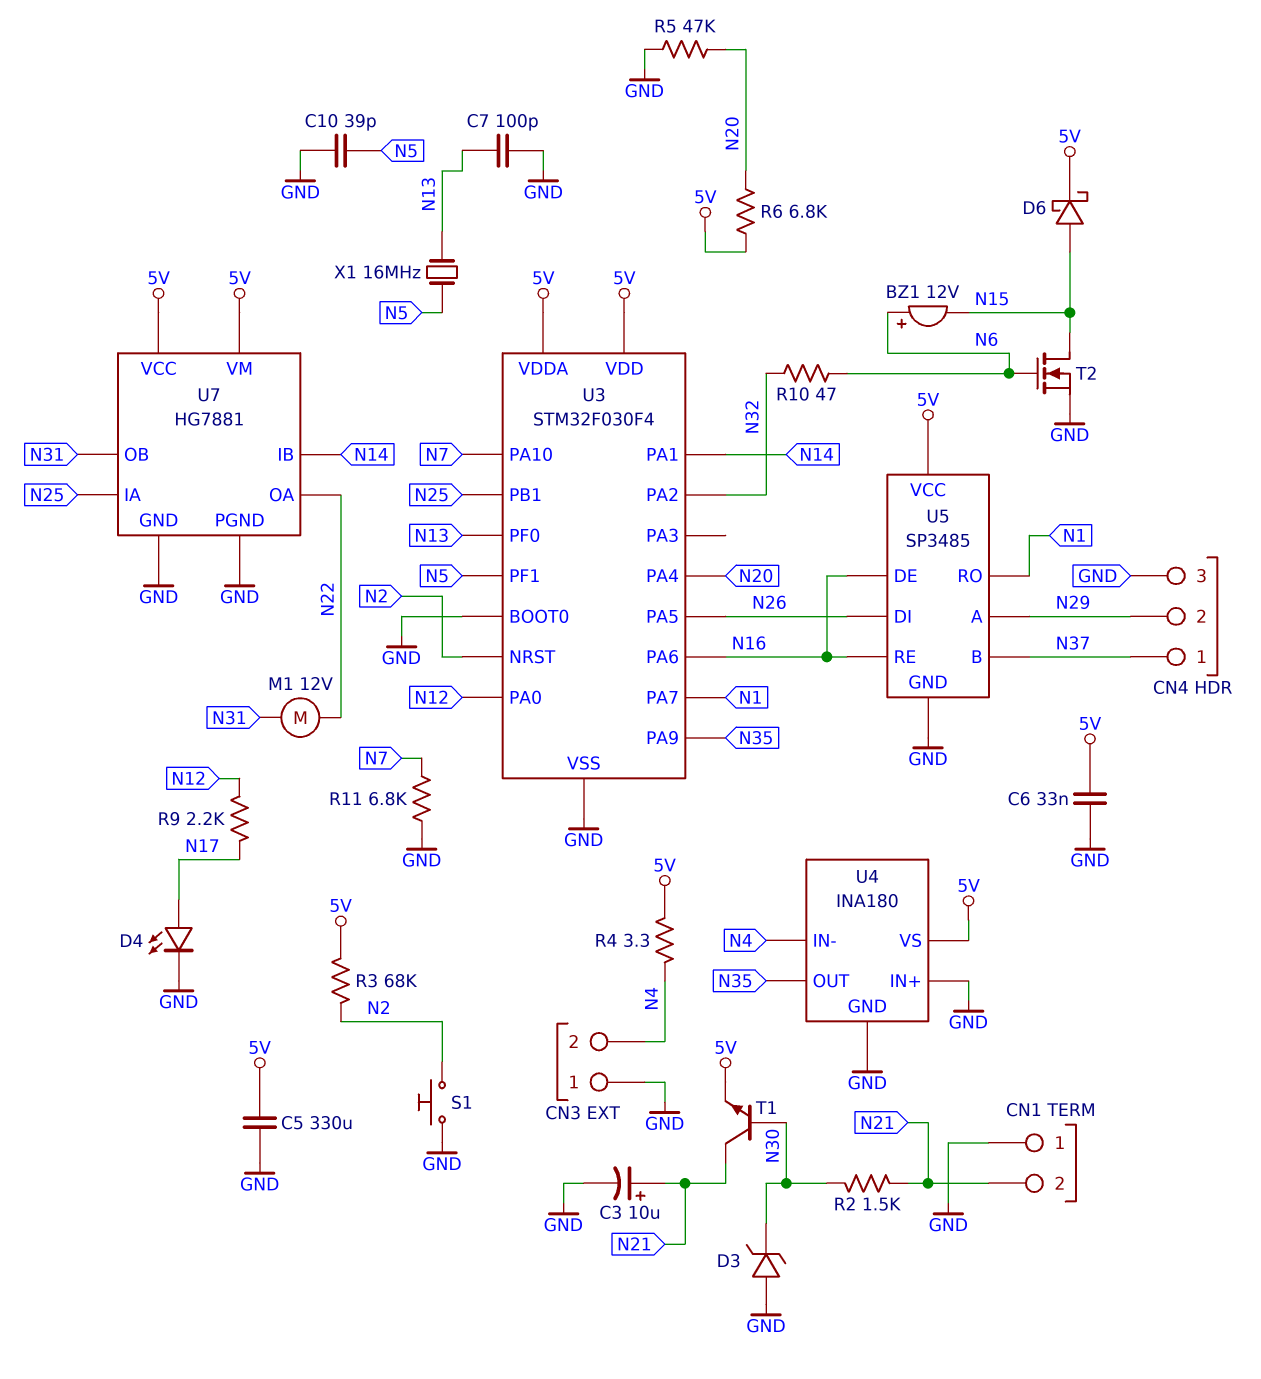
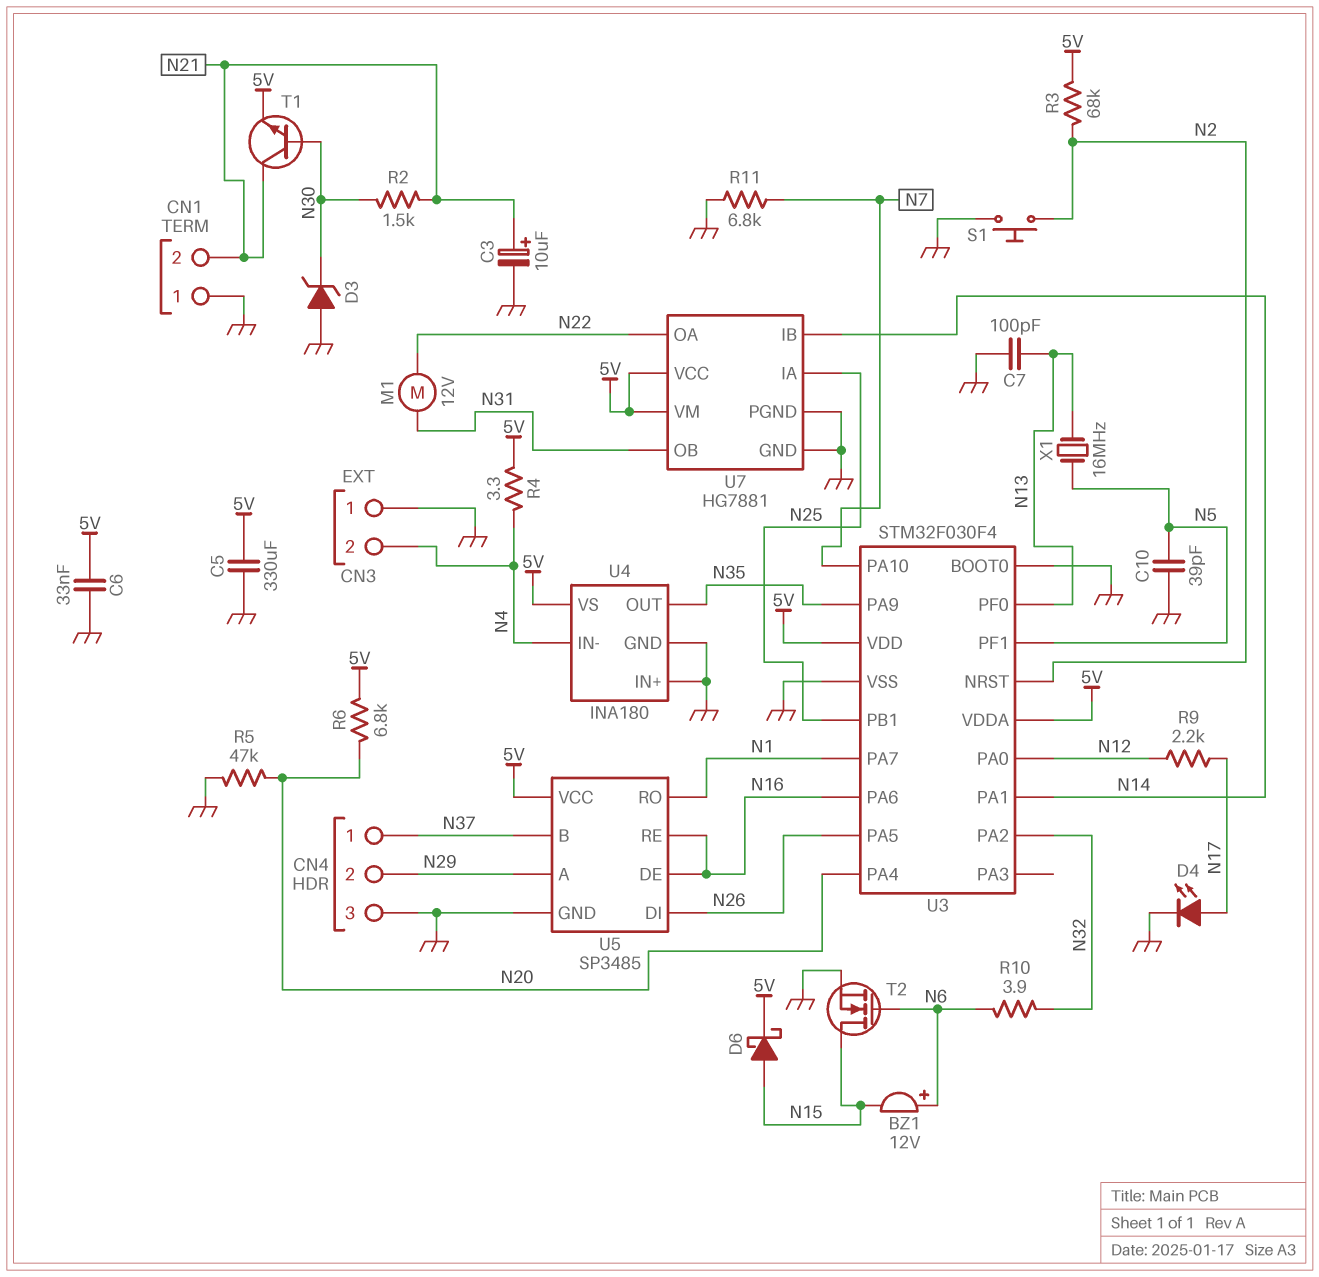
R10: 47 (N6, N32) -> 3.9 (N6, N32)

